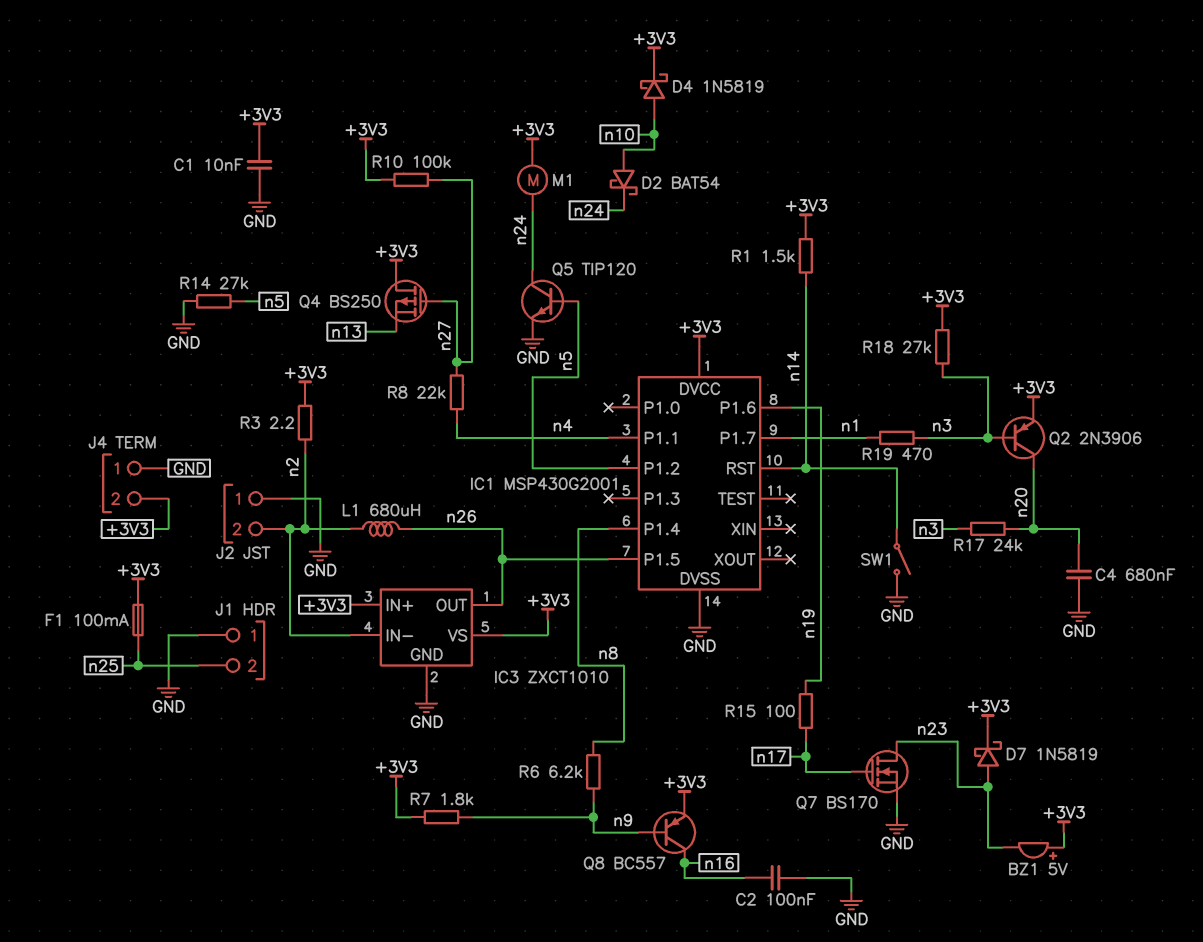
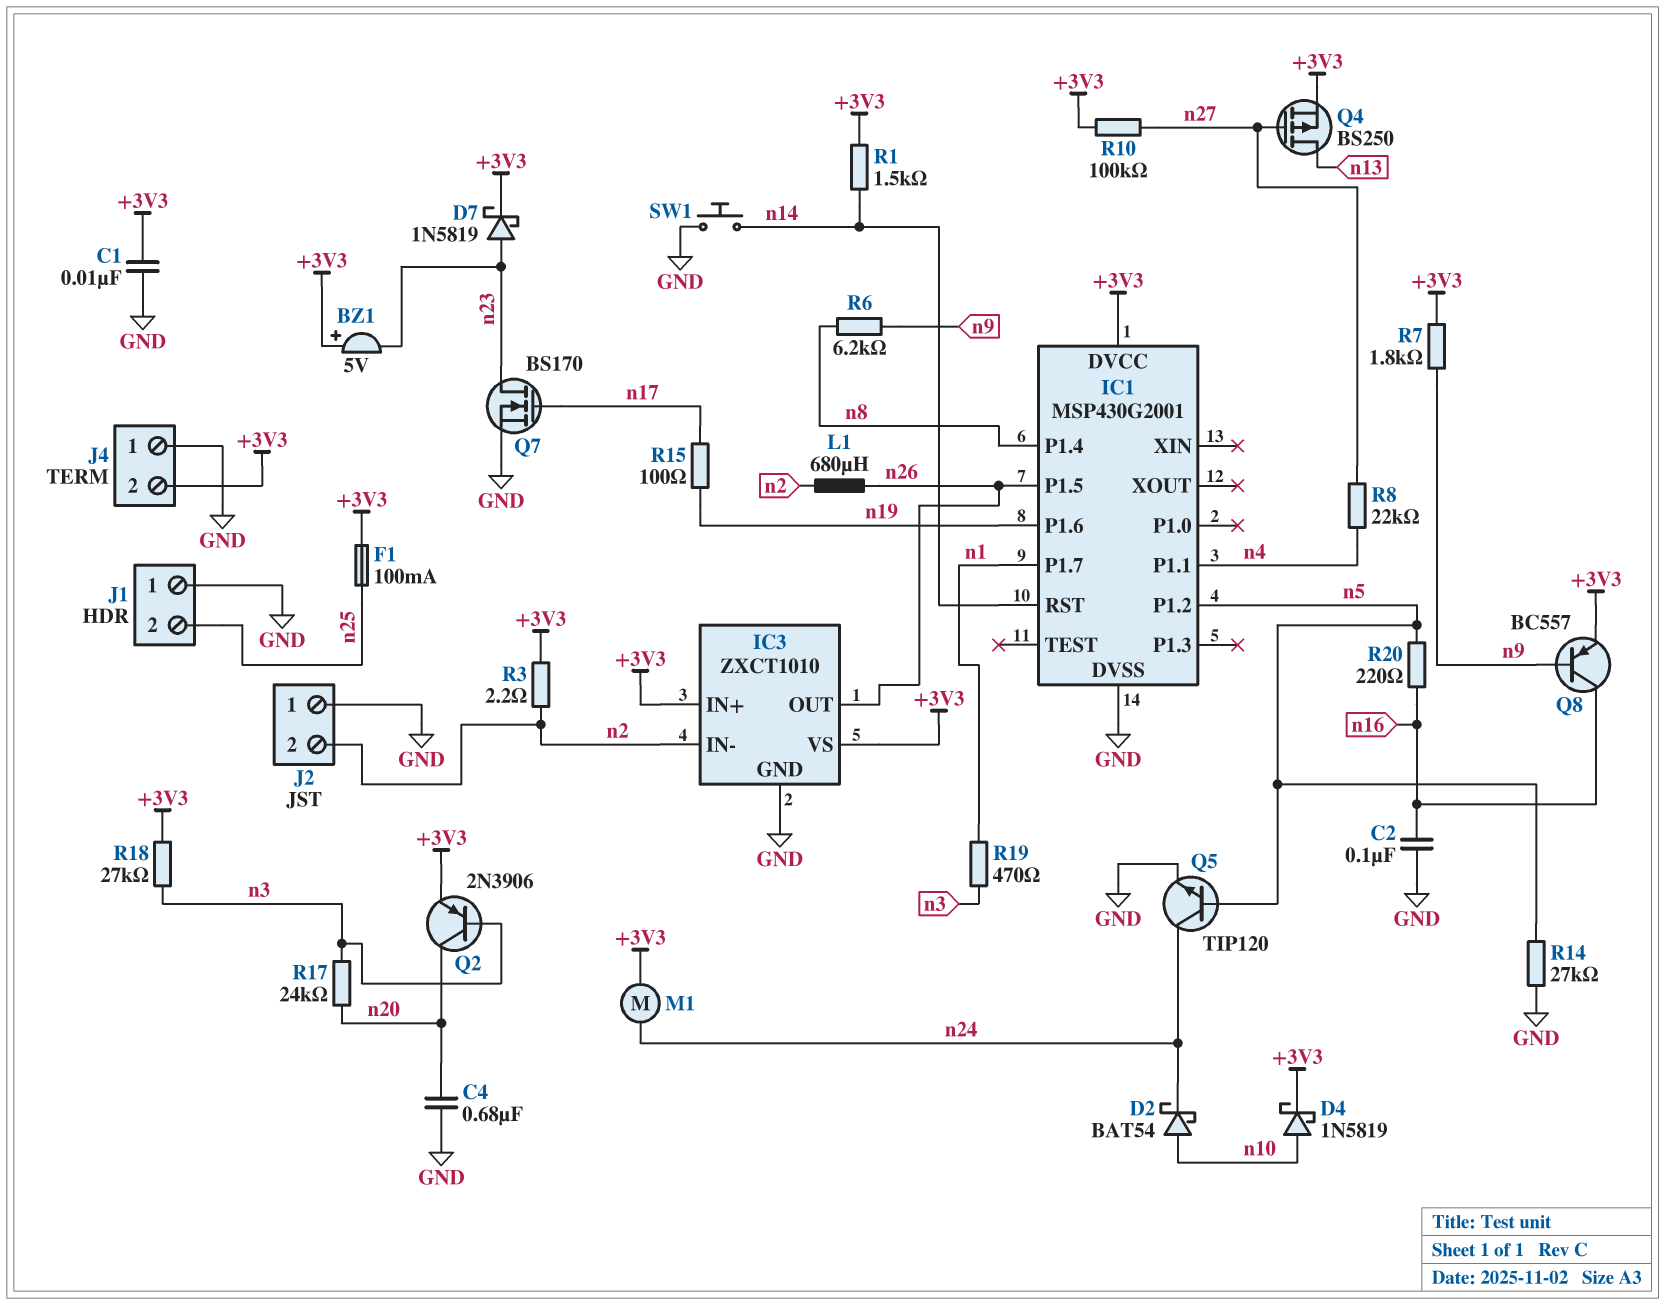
Q4: PMOS BS250 (G n27, D +3V3, S n13) -> PMOS BS250 (G n27, D n13, S +3V3)
R20: none -> 220 (n5, n16)
SW1: switch (GND, n14) -> button (GND, n14)

